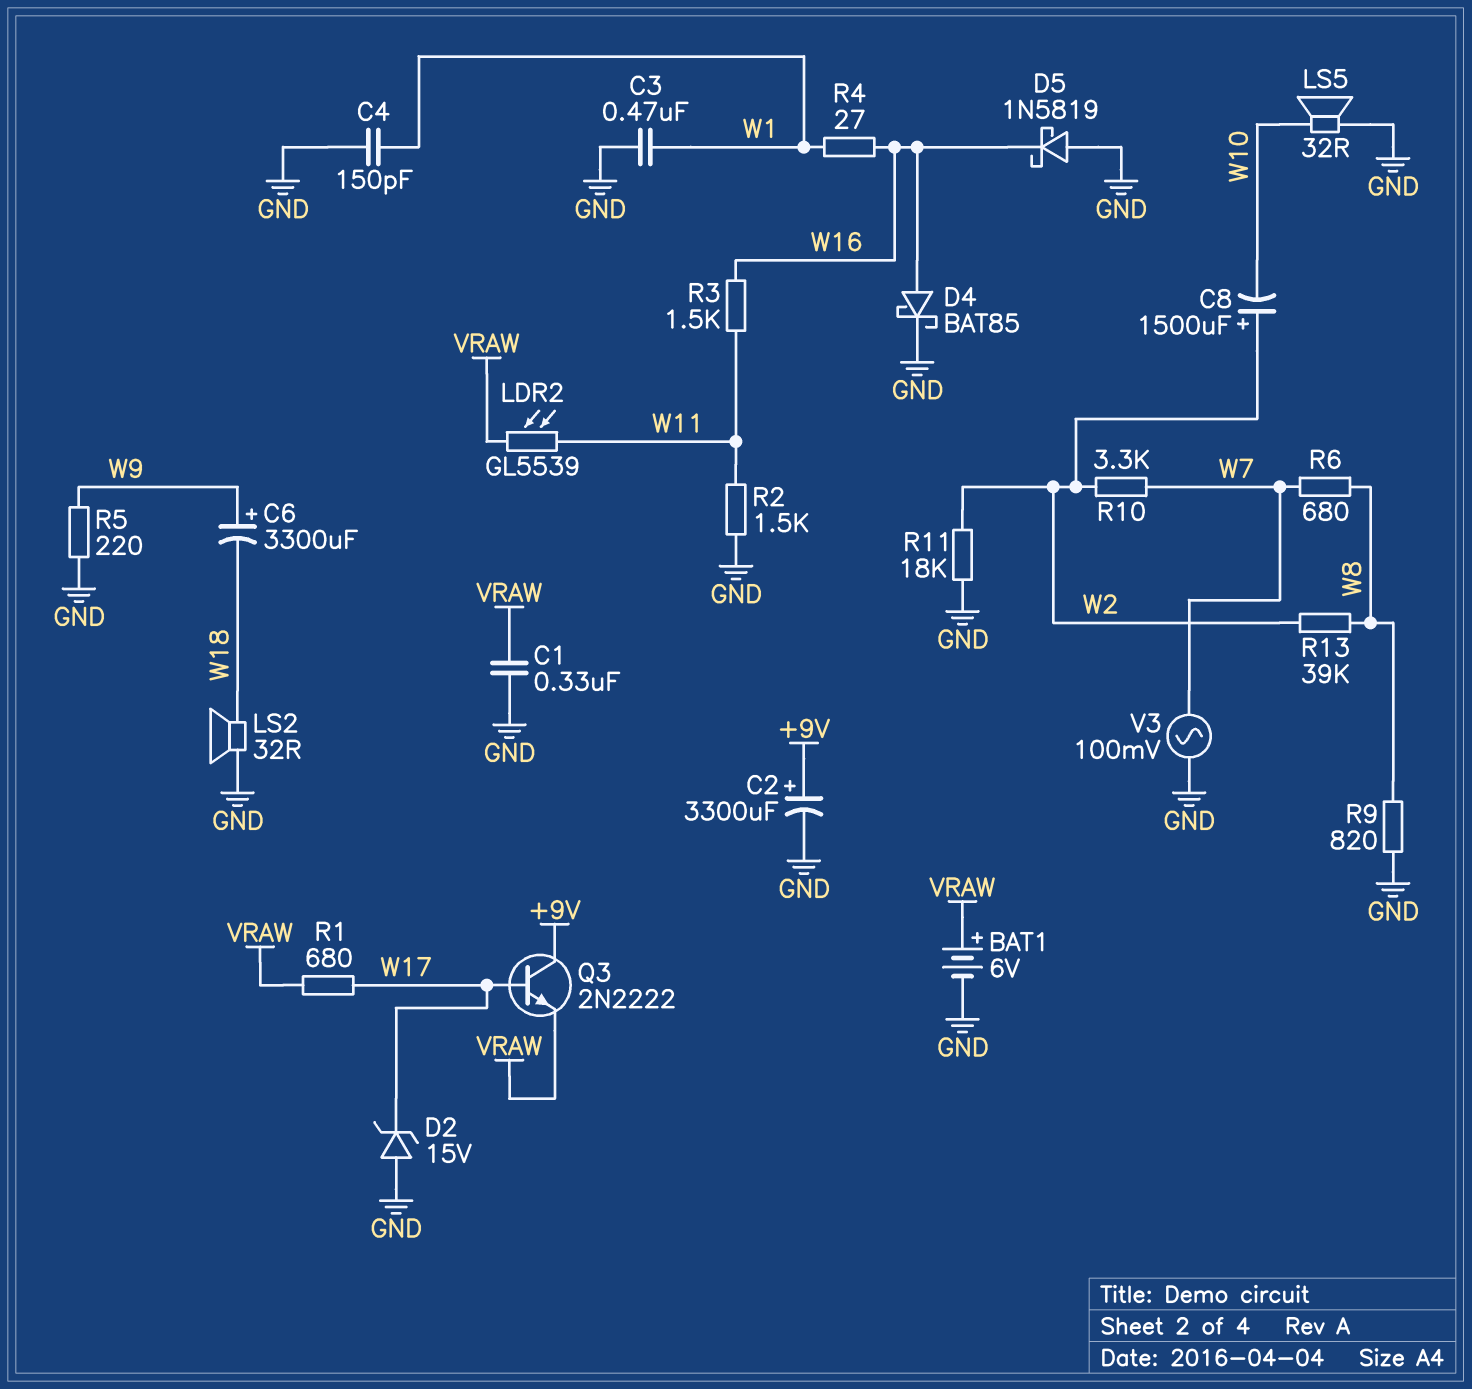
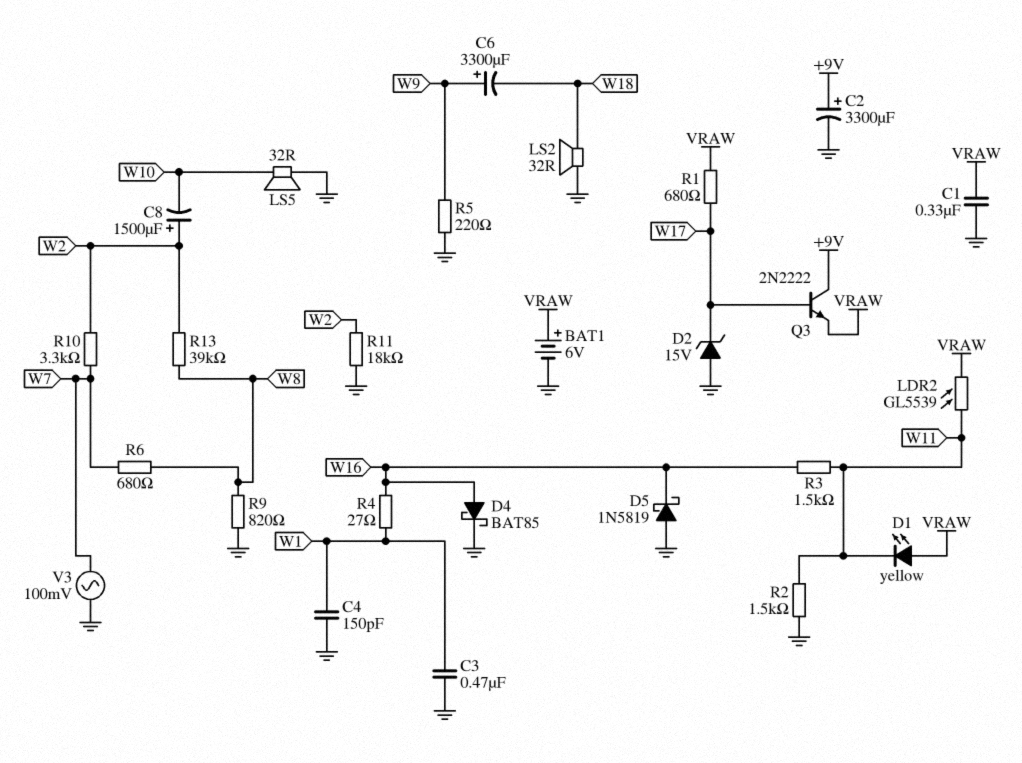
D1: none -> LED yellow (A VRAW, K W11)

